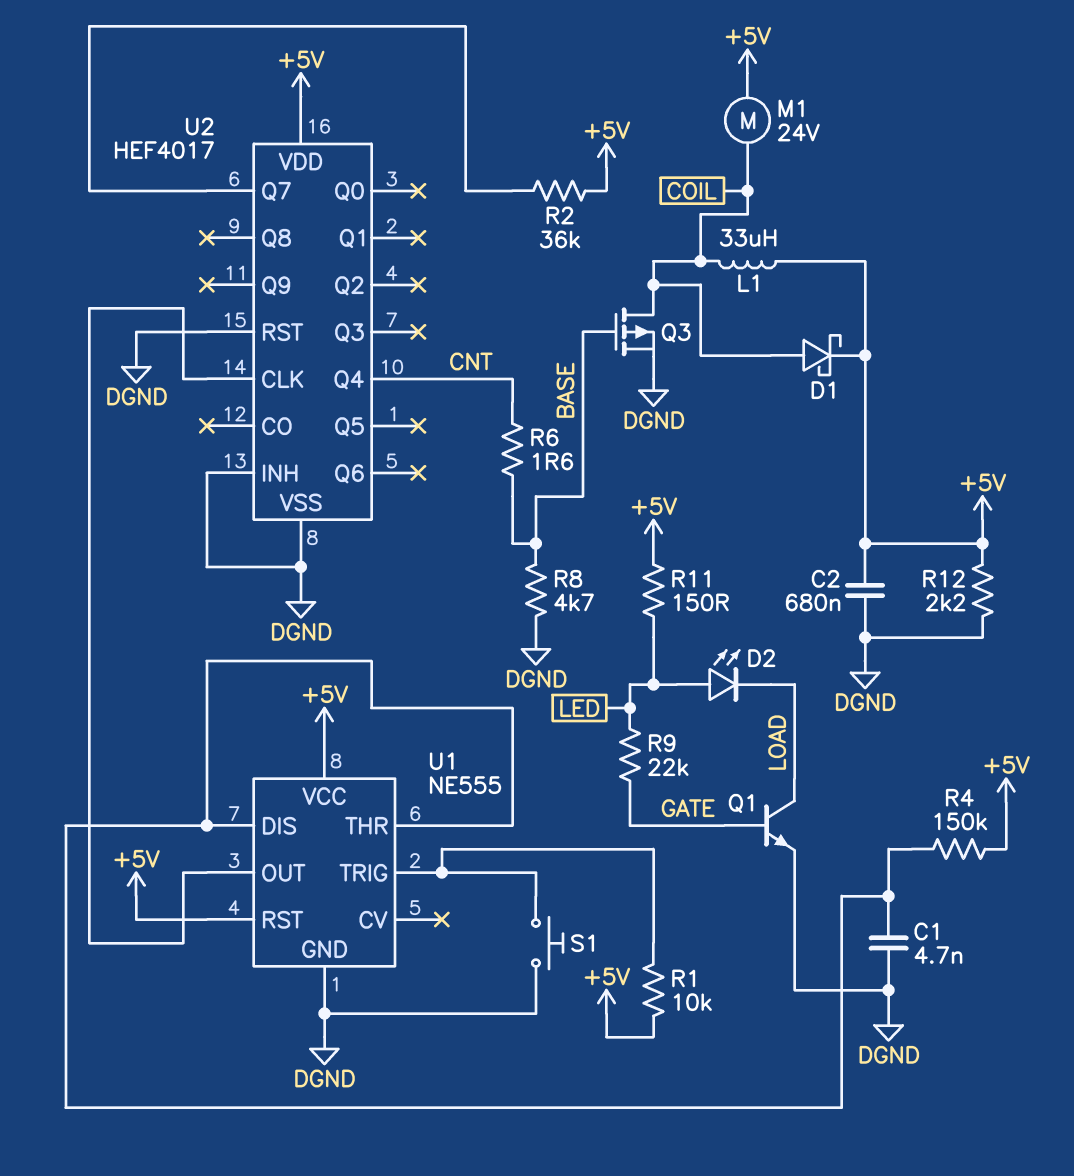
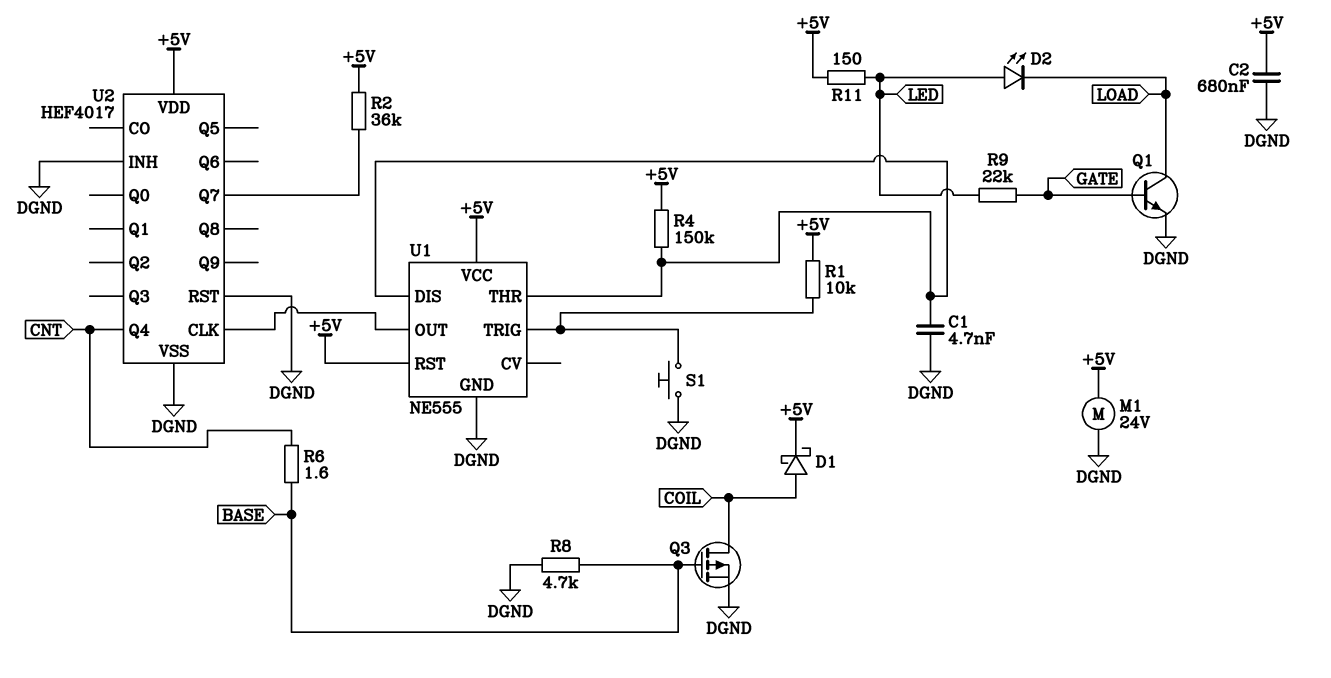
L1: 33uH (+5V, COIL) -> none
M1: motor 24V (+5V, COIL) -> motor 24V (+5V, DGND)
R12: 2.2k (+5V, DGND) -> none

